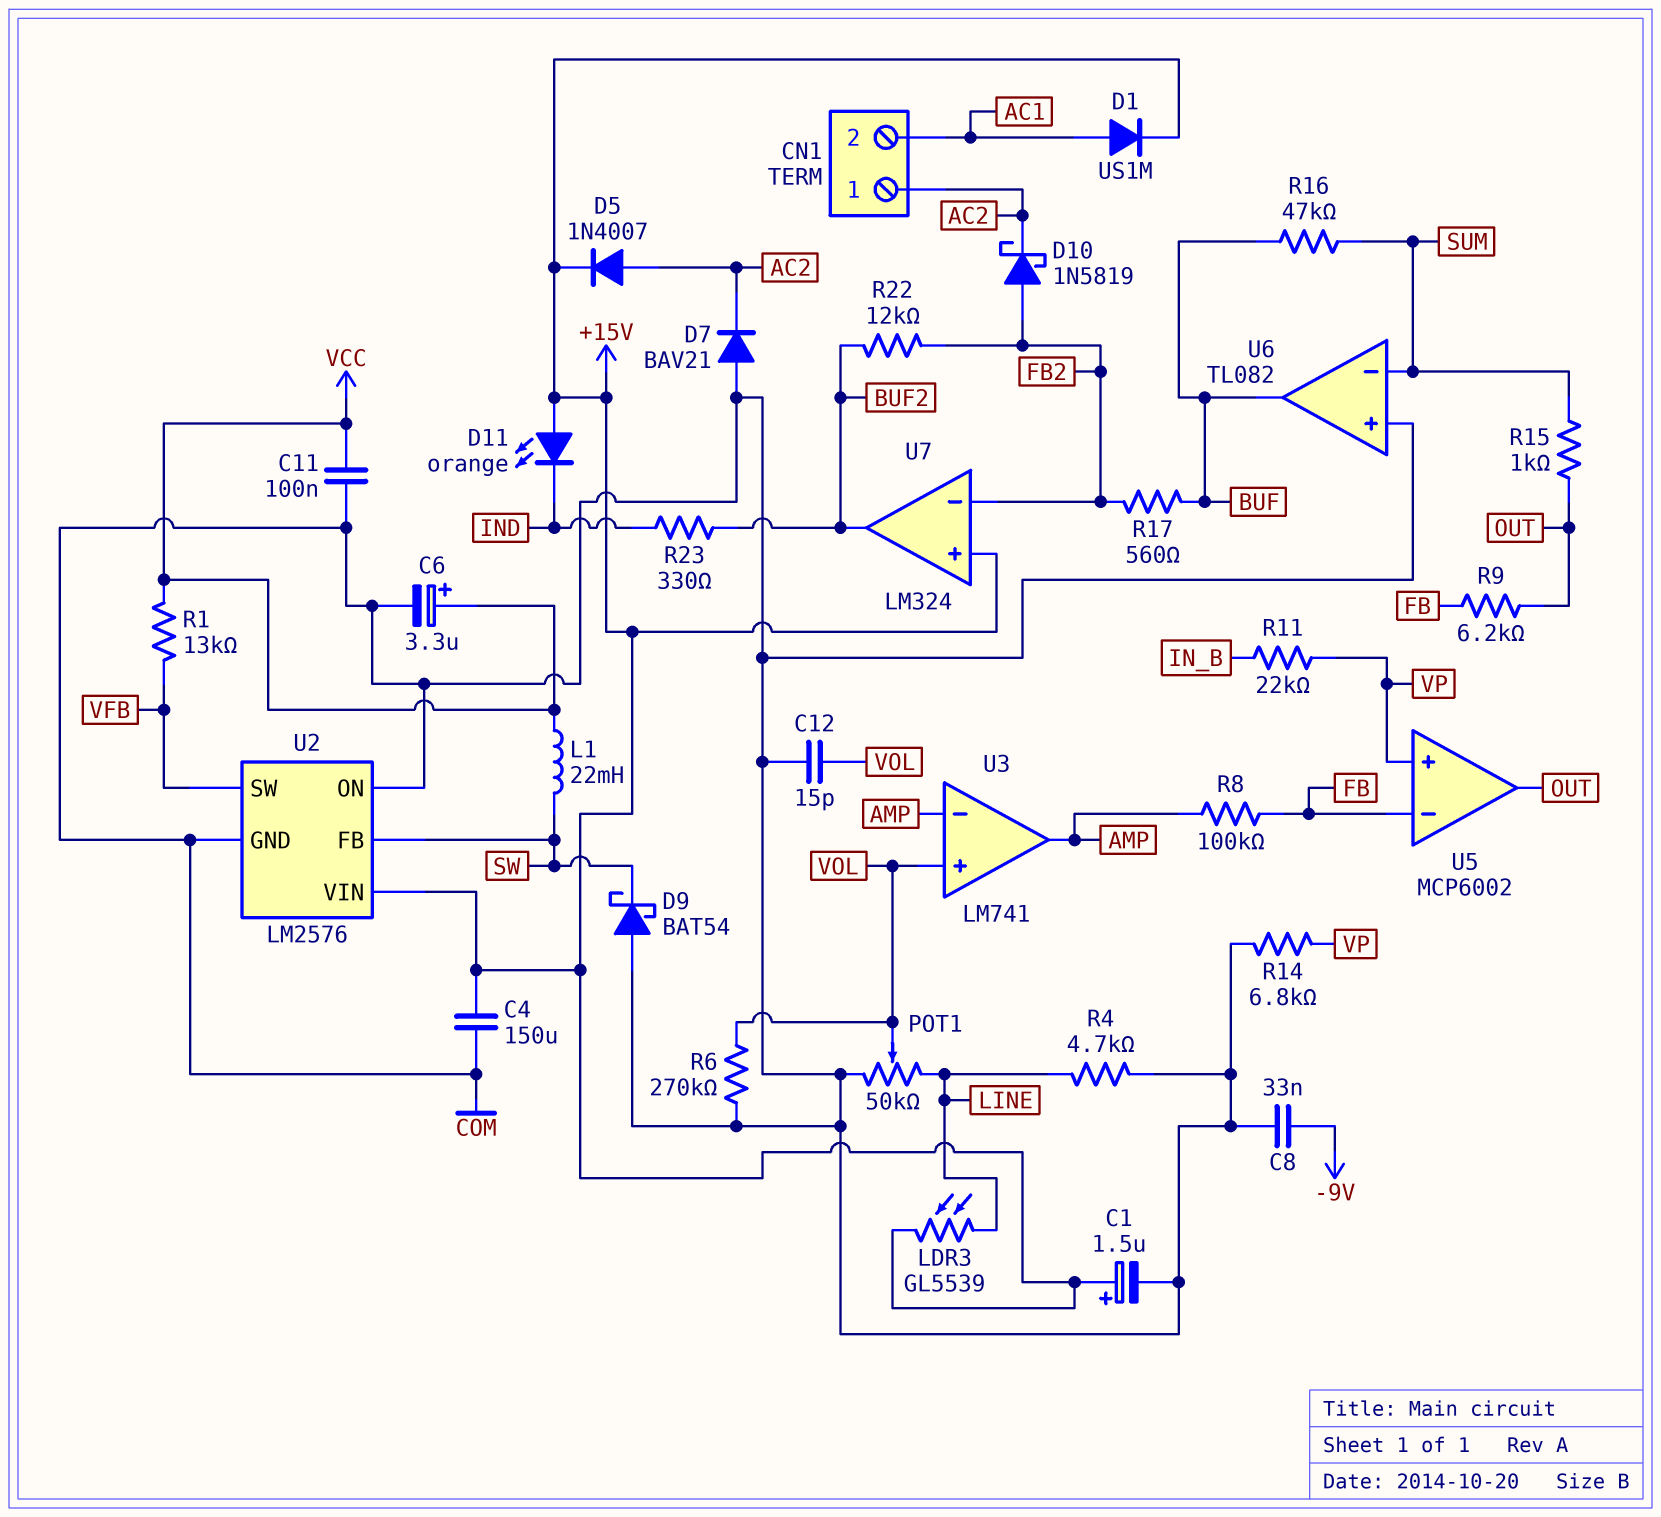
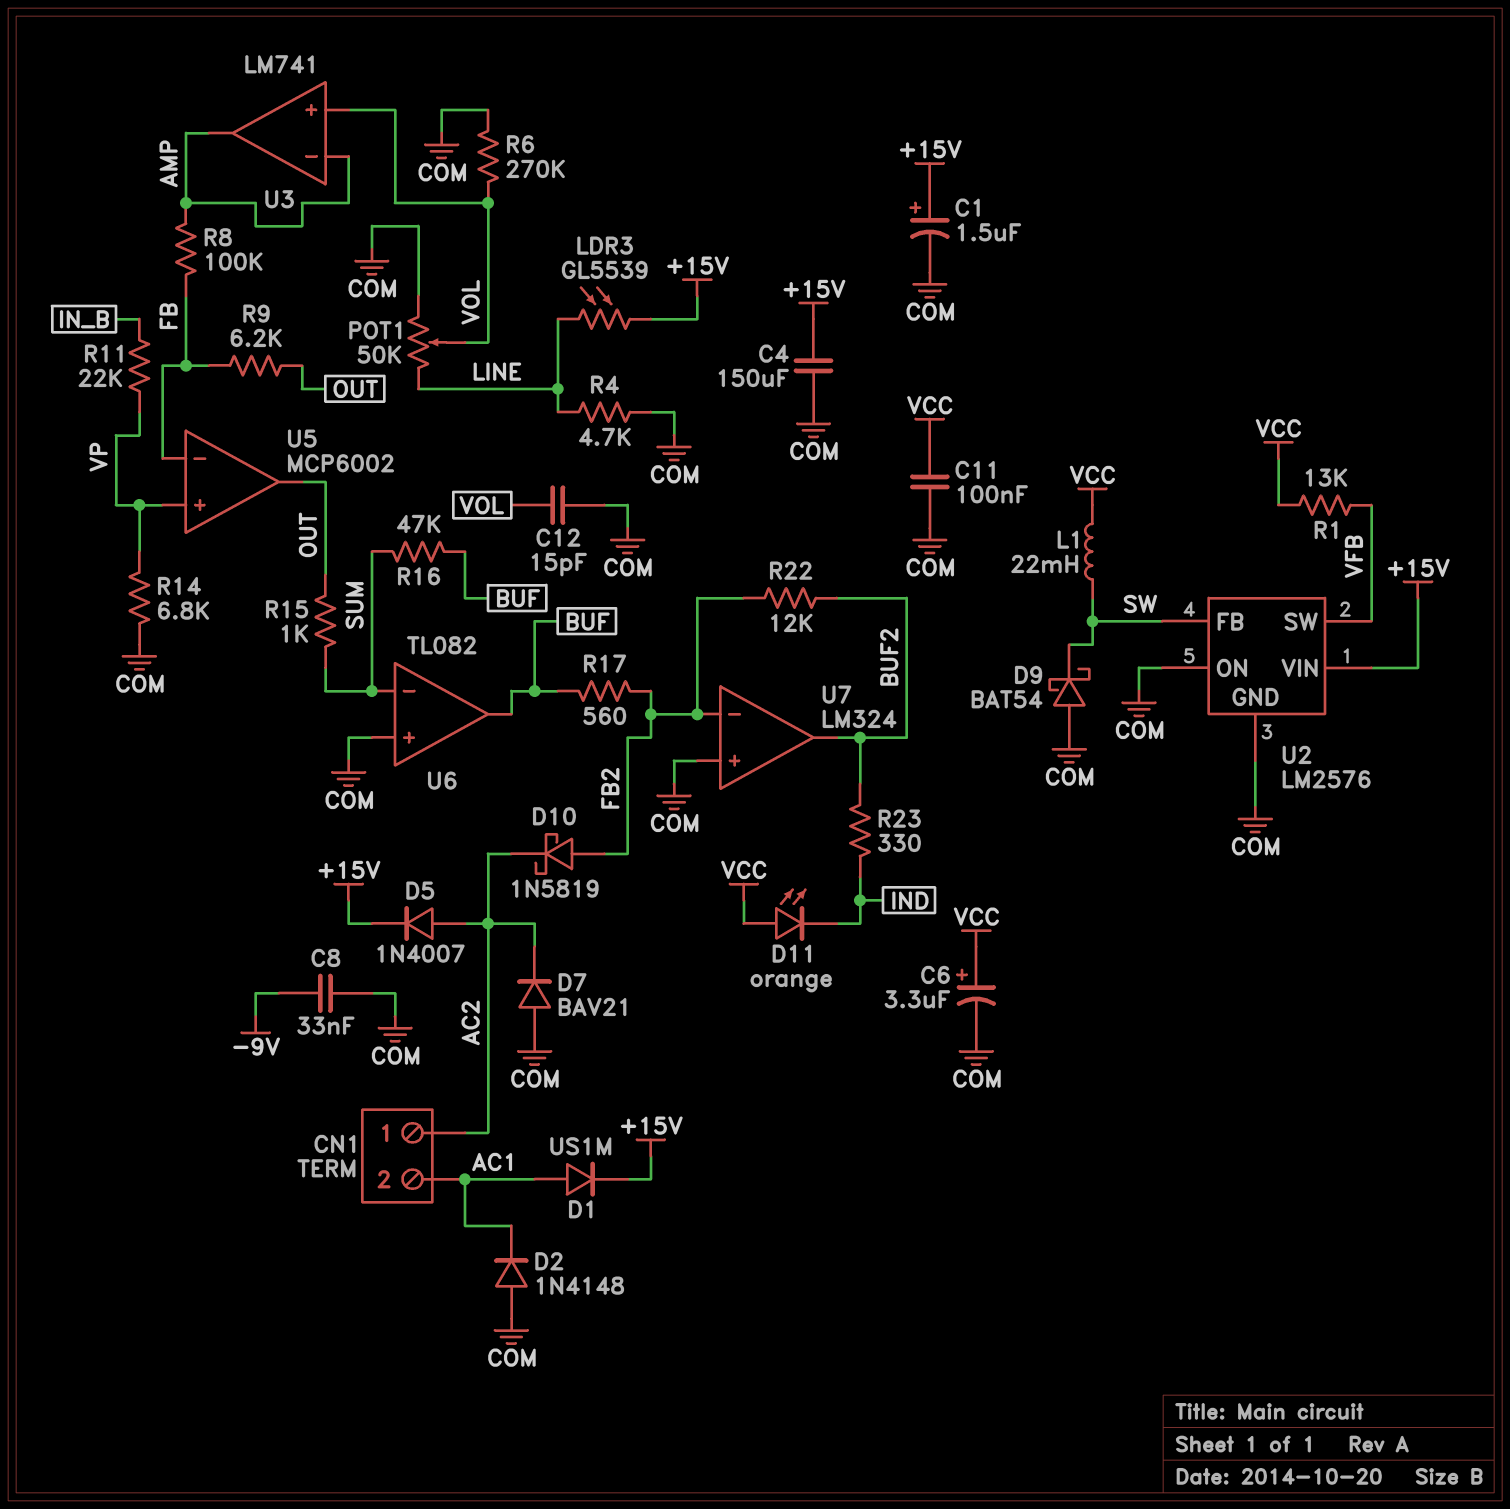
D2: none -> diode 1N4148 (A COM, K AC1)
D11: LED orange (A +15V, K IND) -> LED orange (A VCC, K IND)
U7 pin in+: +15V -> COM

